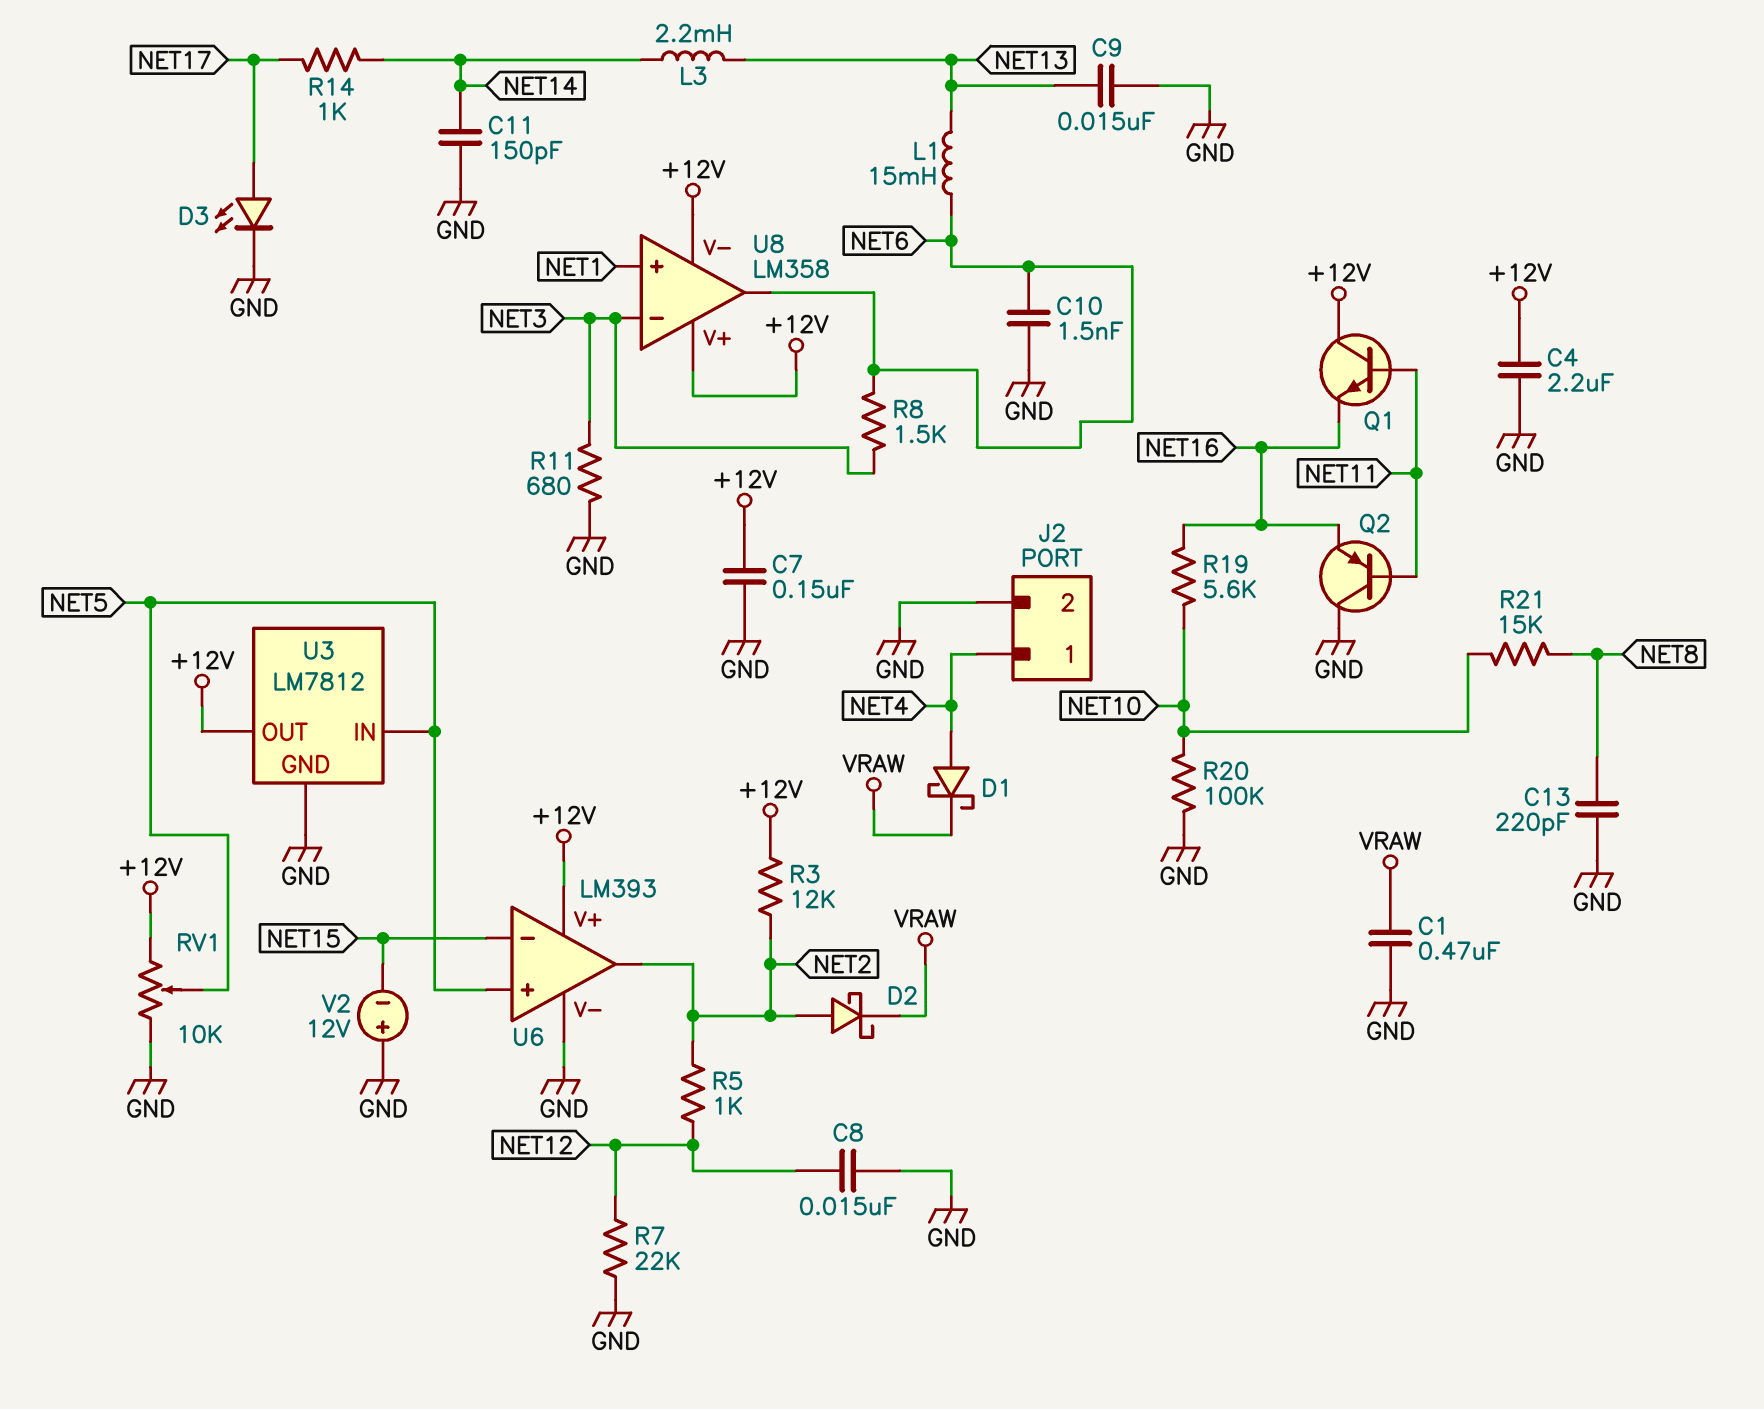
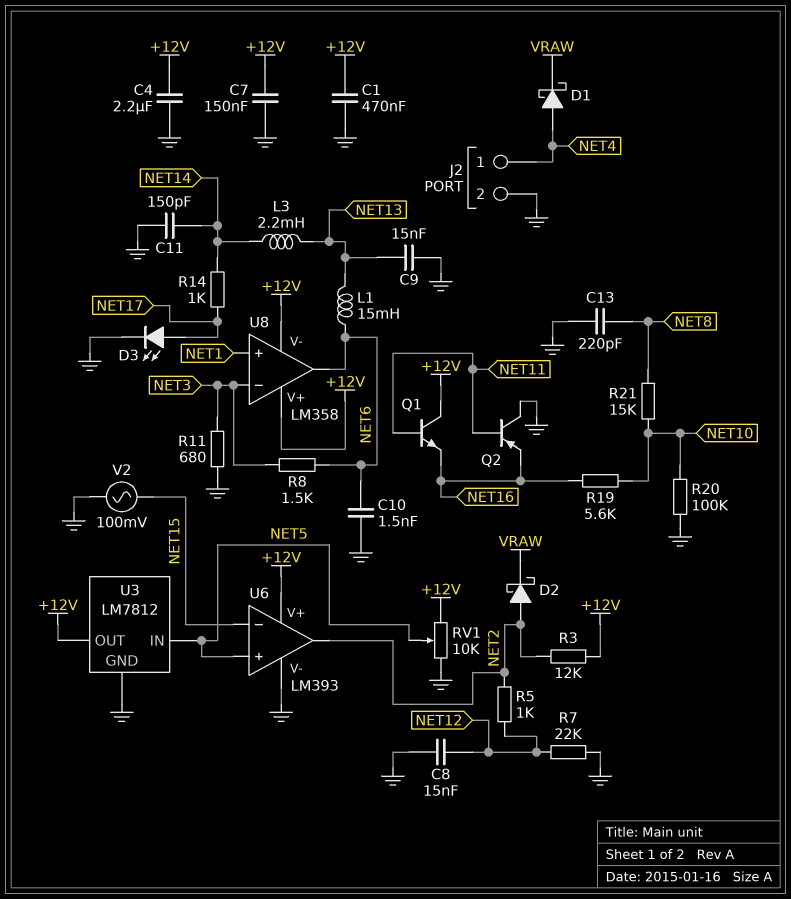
C1: 470nF (GND, VRAW) -> 470nF (+12V, GND)
V2: 12V (plus GND, minus NET15) -> AC 100mV (GND, NET15)

